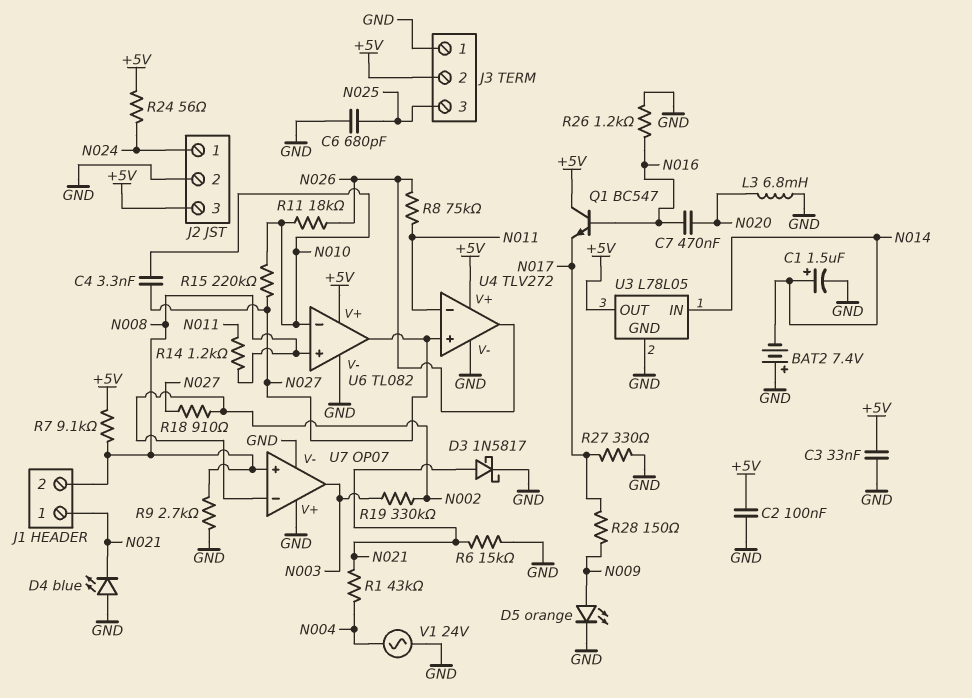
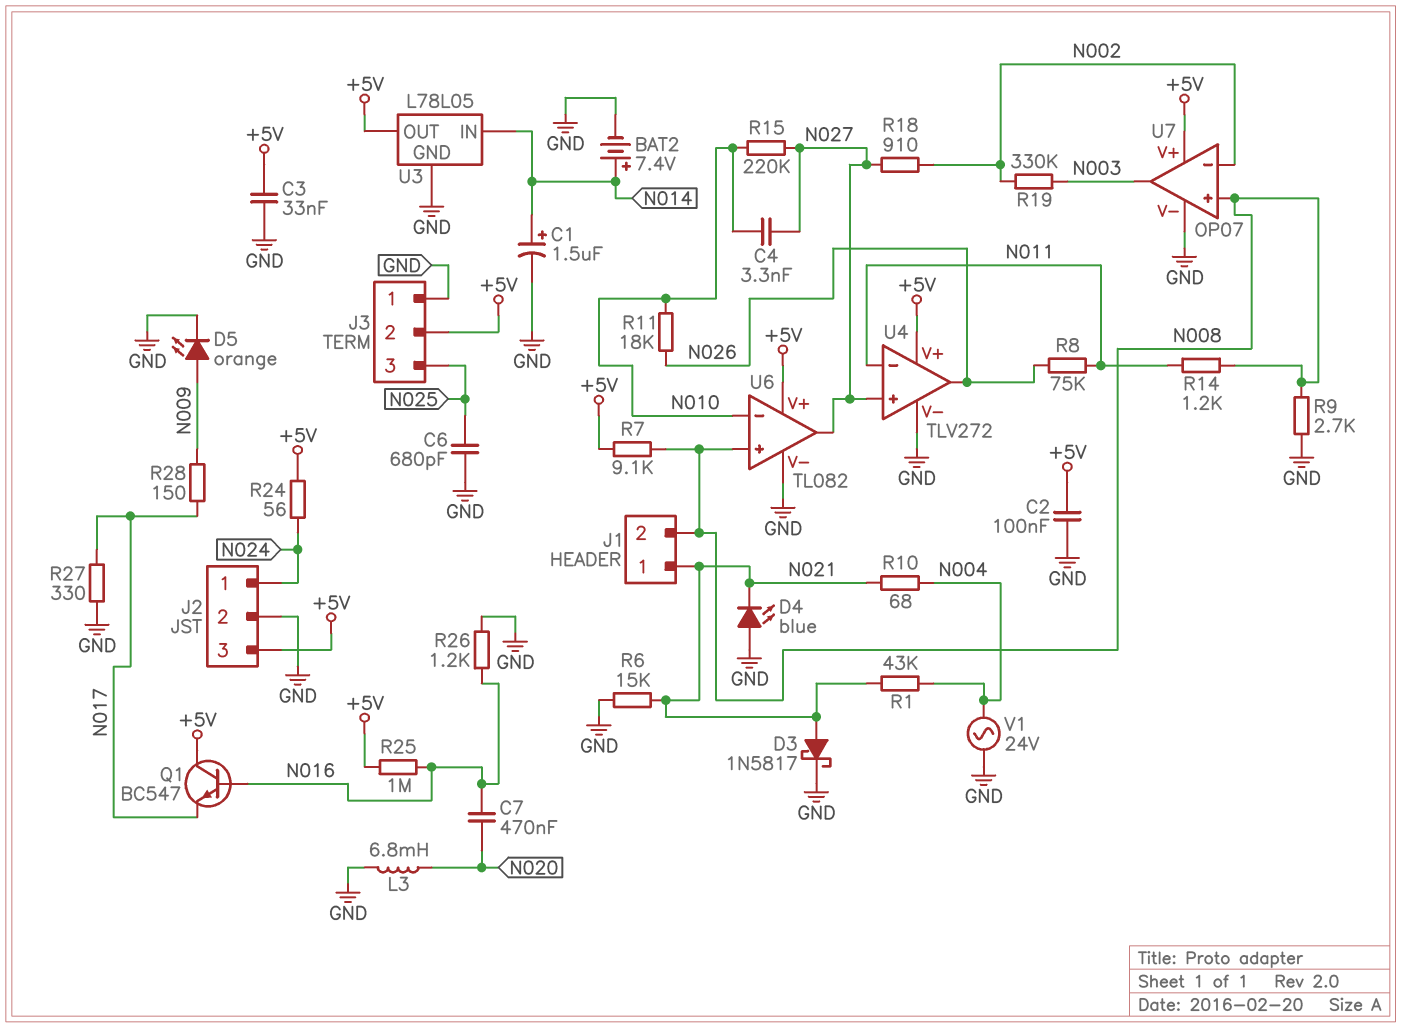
BAT2: 7.4V (plus GND, minus N014) -> 7.4V (plus N014, minus GND)
R10: none -> 68 (N004, N021)
R25: none -> 1M (+5V, N016)
U7 pin V+: GND -> +5V

